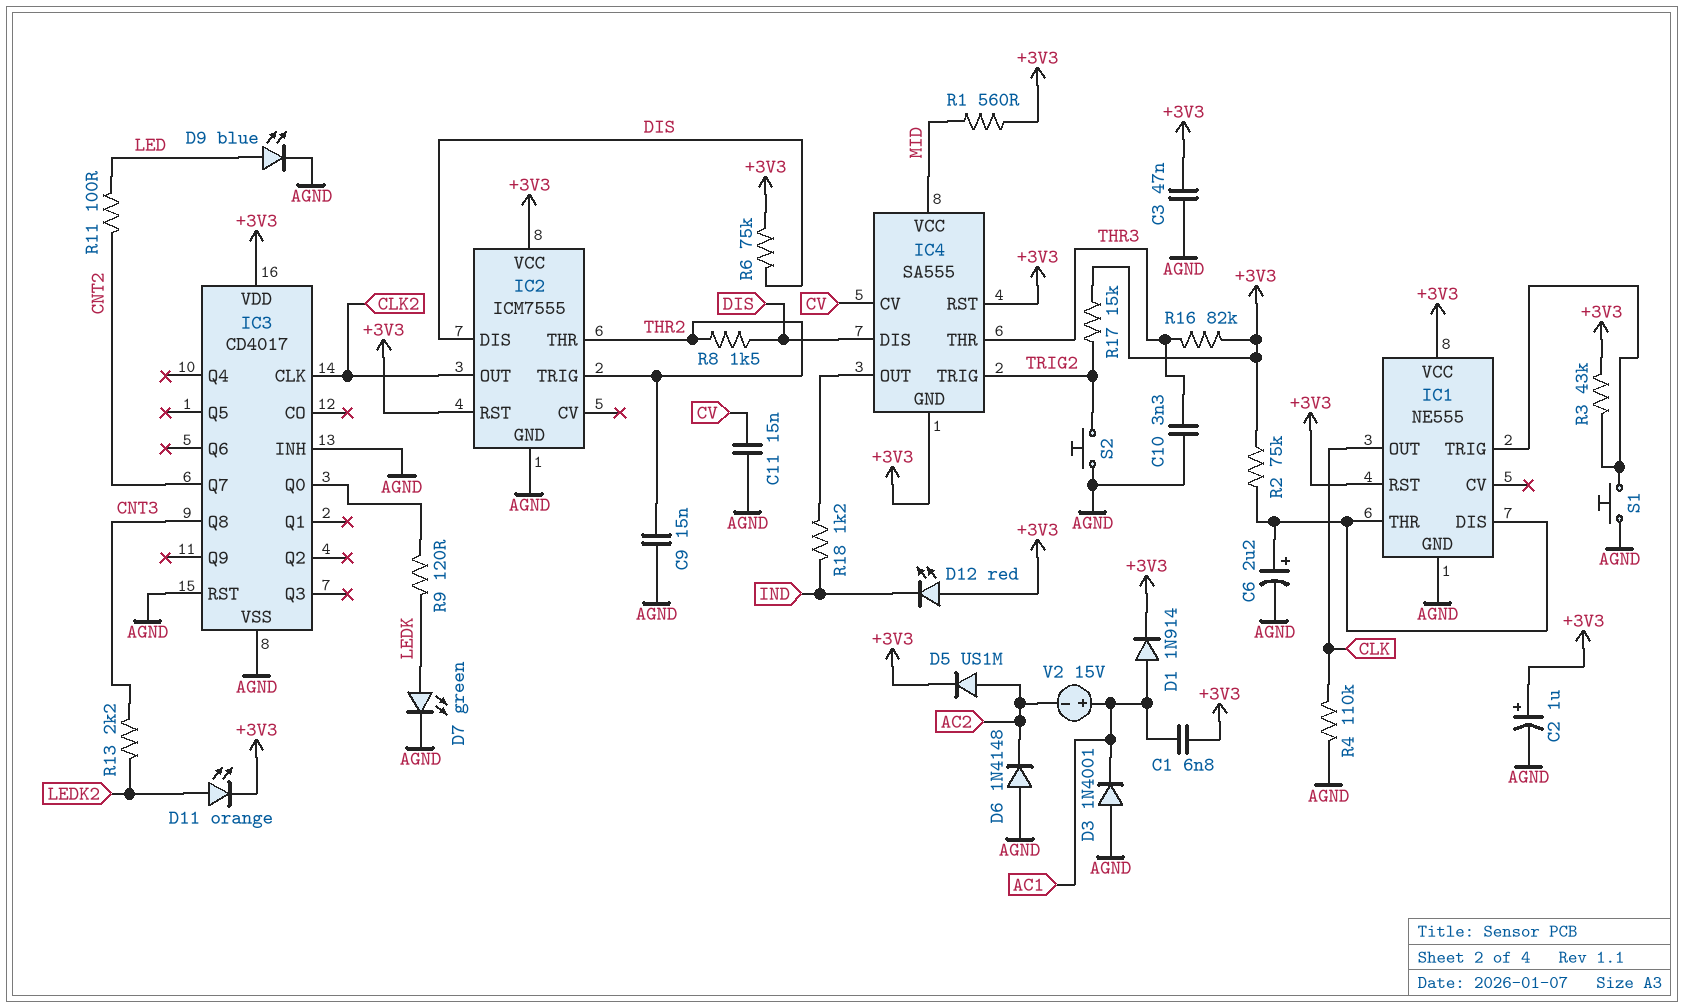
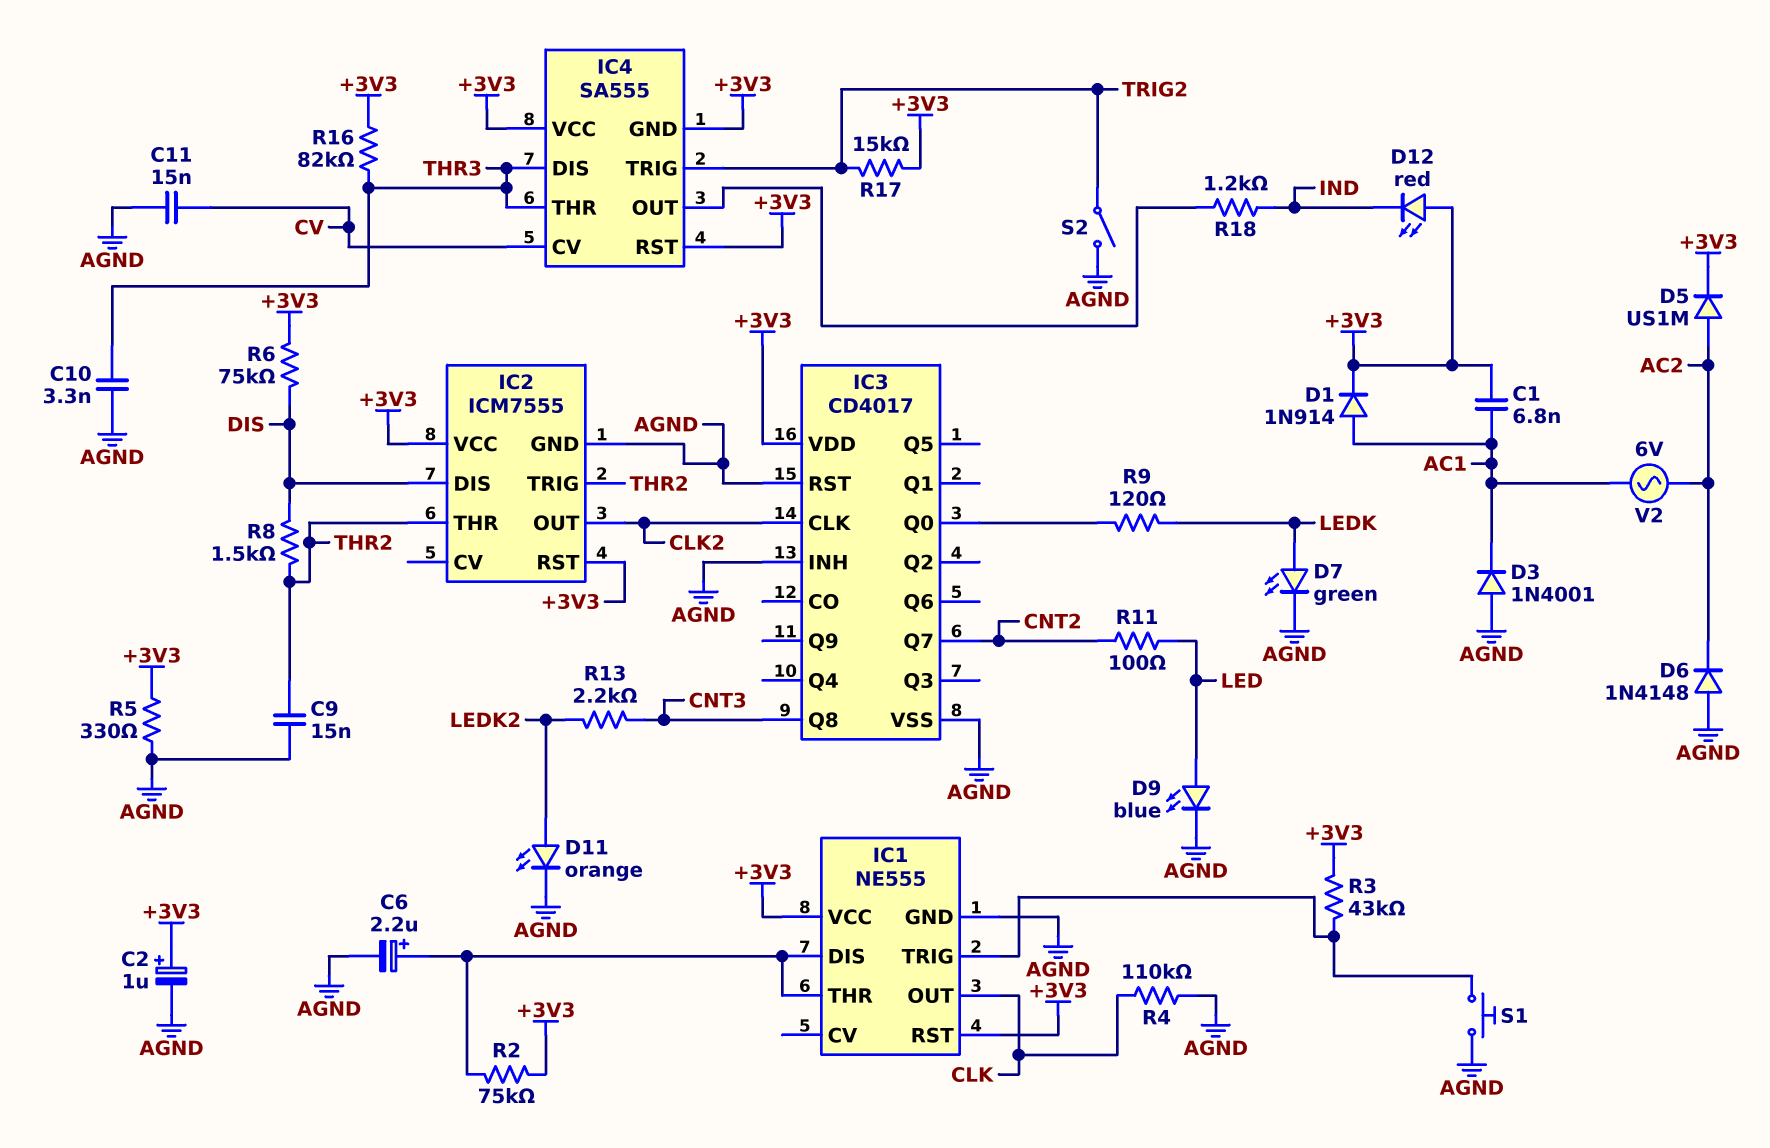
C3: 47nF (+3V3, AGND) -> none
D11: LED orange (A LEDK2, K +3V3) -> LED orange (A LEDK2, K AGND)
IC4 pin DIS: DIS -> THR3
IC4 pin VCC: MID -> +3V3
R1: 560 (+3V3, MID) -> none
R5: none -> 330 (+3V3, AGND)
S2: button (AGND, TRIG2) -> switch (AGND, TRIG2)
V2: 15V (plus AC1, minus AC2) -> AC 6V (AC1, AC2)

